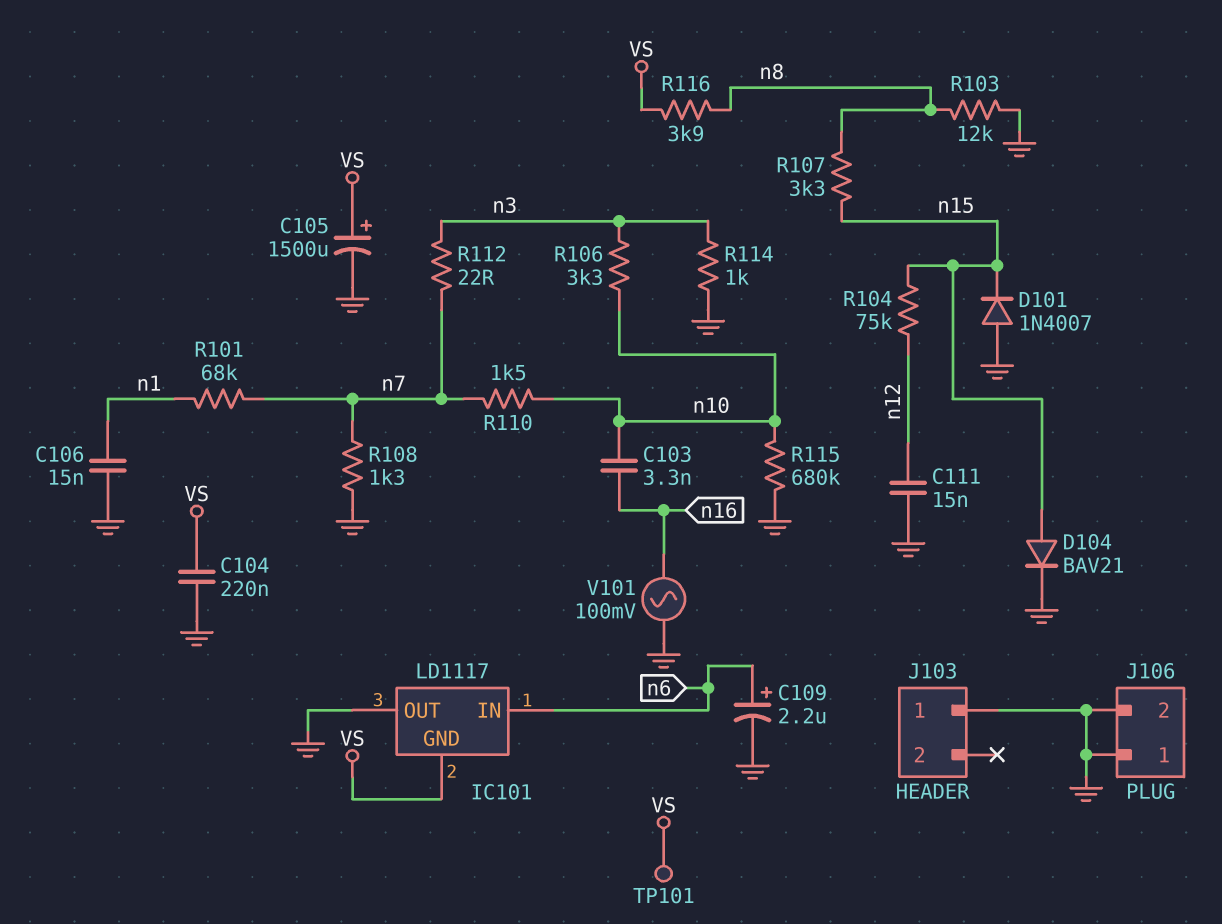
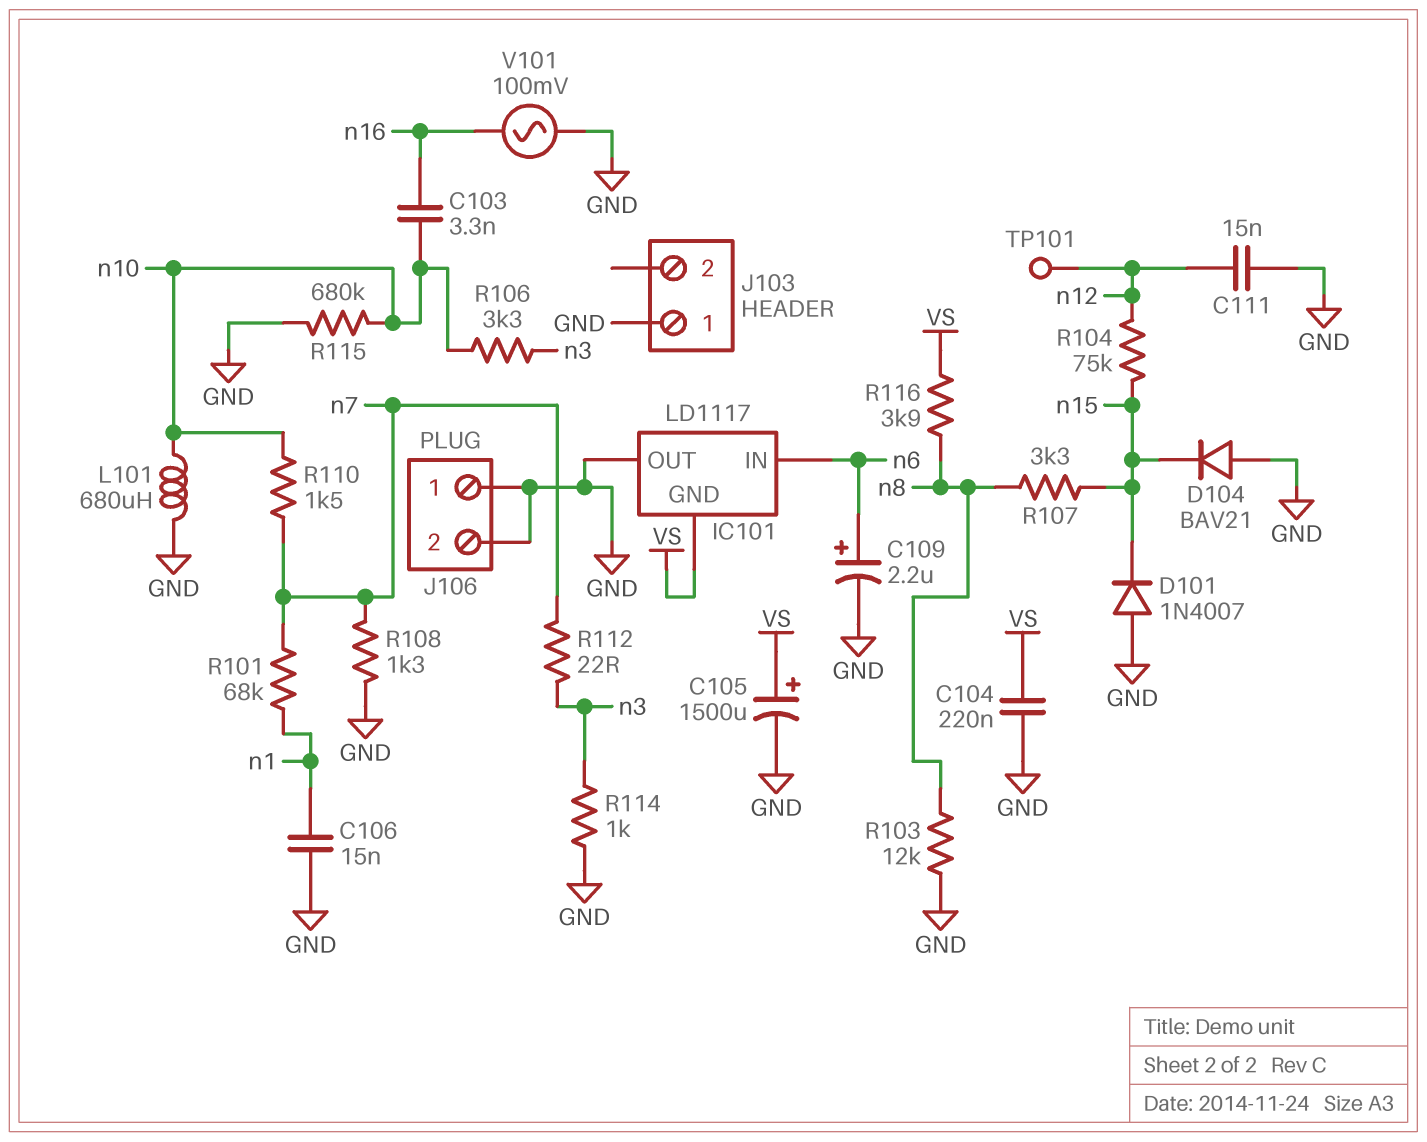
D104: diode BAV21 (A n15, K GND) -> diode BAV21 (A GND, K n15)
L101: none -> 680uH (GND, n10)
TP101: test point (VS) -> test point (n12)

